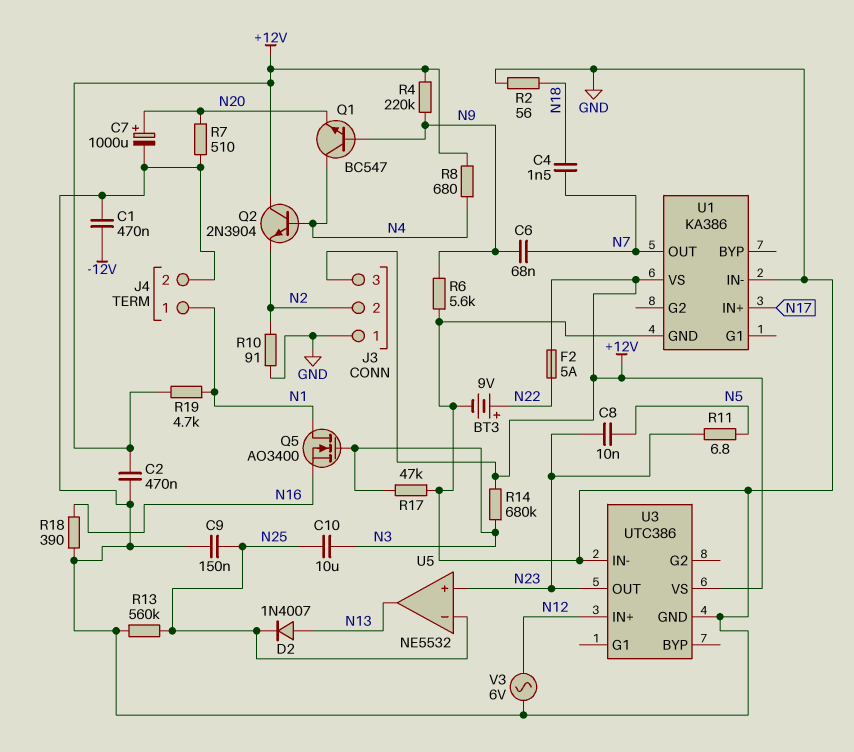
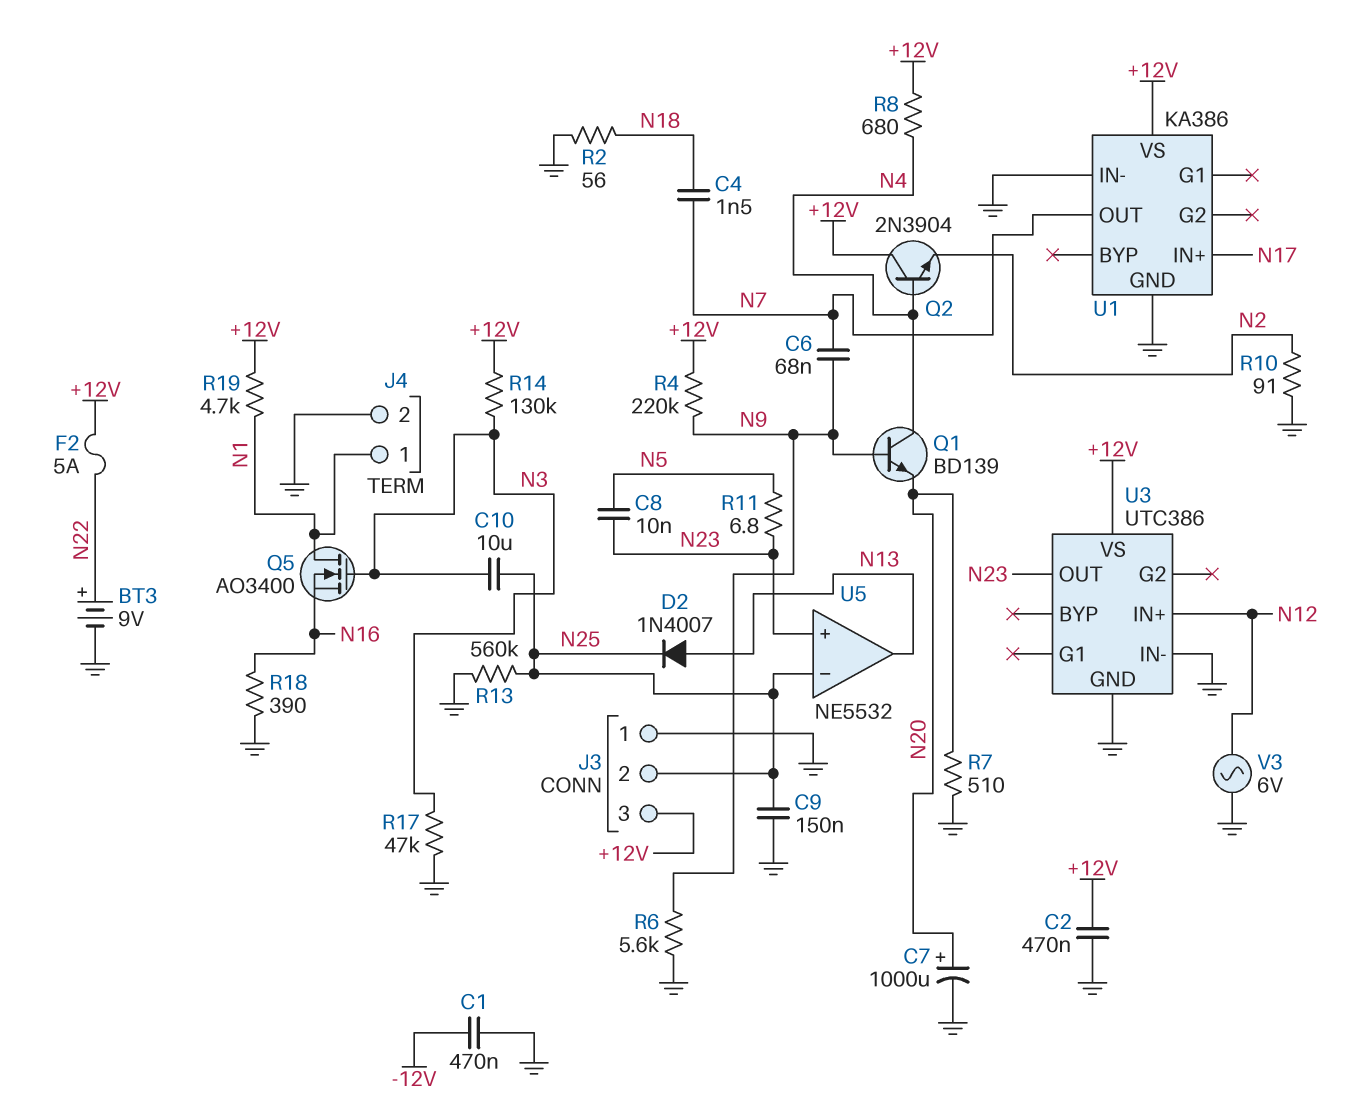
J3 pin 2: N2 -> N25
Q1: NPN BC547 (B N9, C N4, E N20) -> NPN BD139 (B N9, C N4, E N20)
R14: 680k (+12V, N3) -> 130k (+12V, N3)

